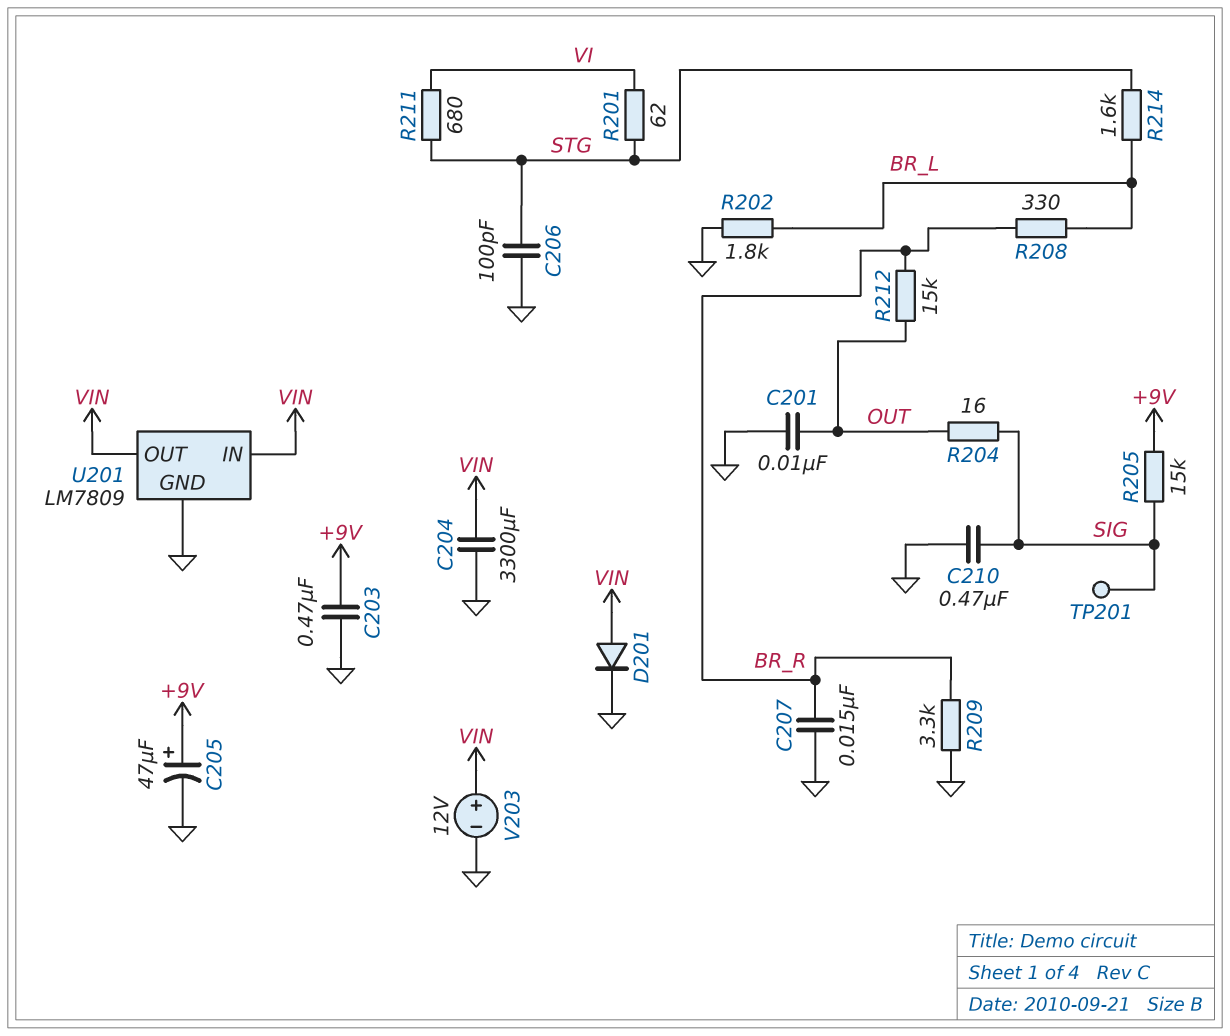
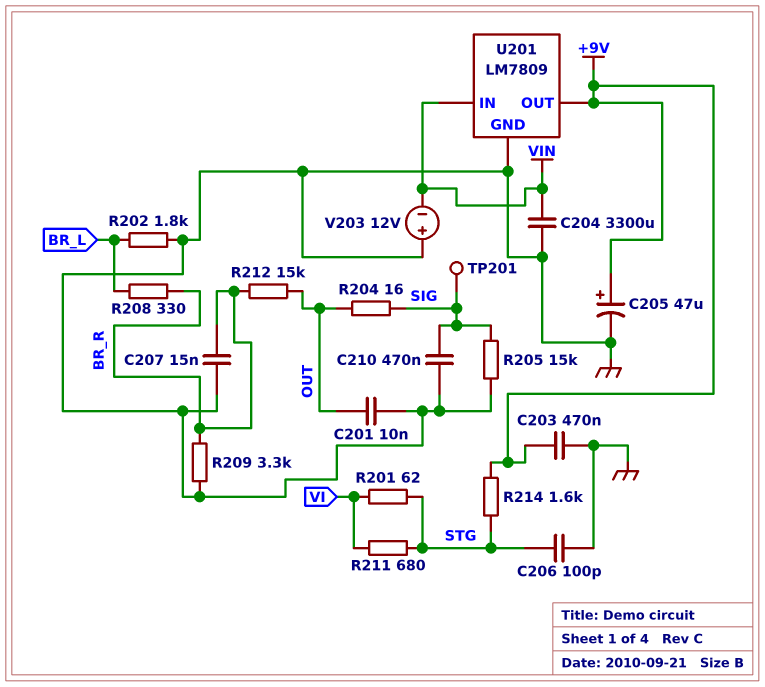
D201: diode (A VIN, K GND) -> none
R205: 15k (+9V, SIG) -> 15k (GND, SIG)
R214: 1.6k (BR_L, STG) -> 1.6k (+9V, STG)
U201 pin OUT: VIN -> +9V
V203: 12V (plus VIN, minus GND) -> 12V (plus GND, minus VIN)

